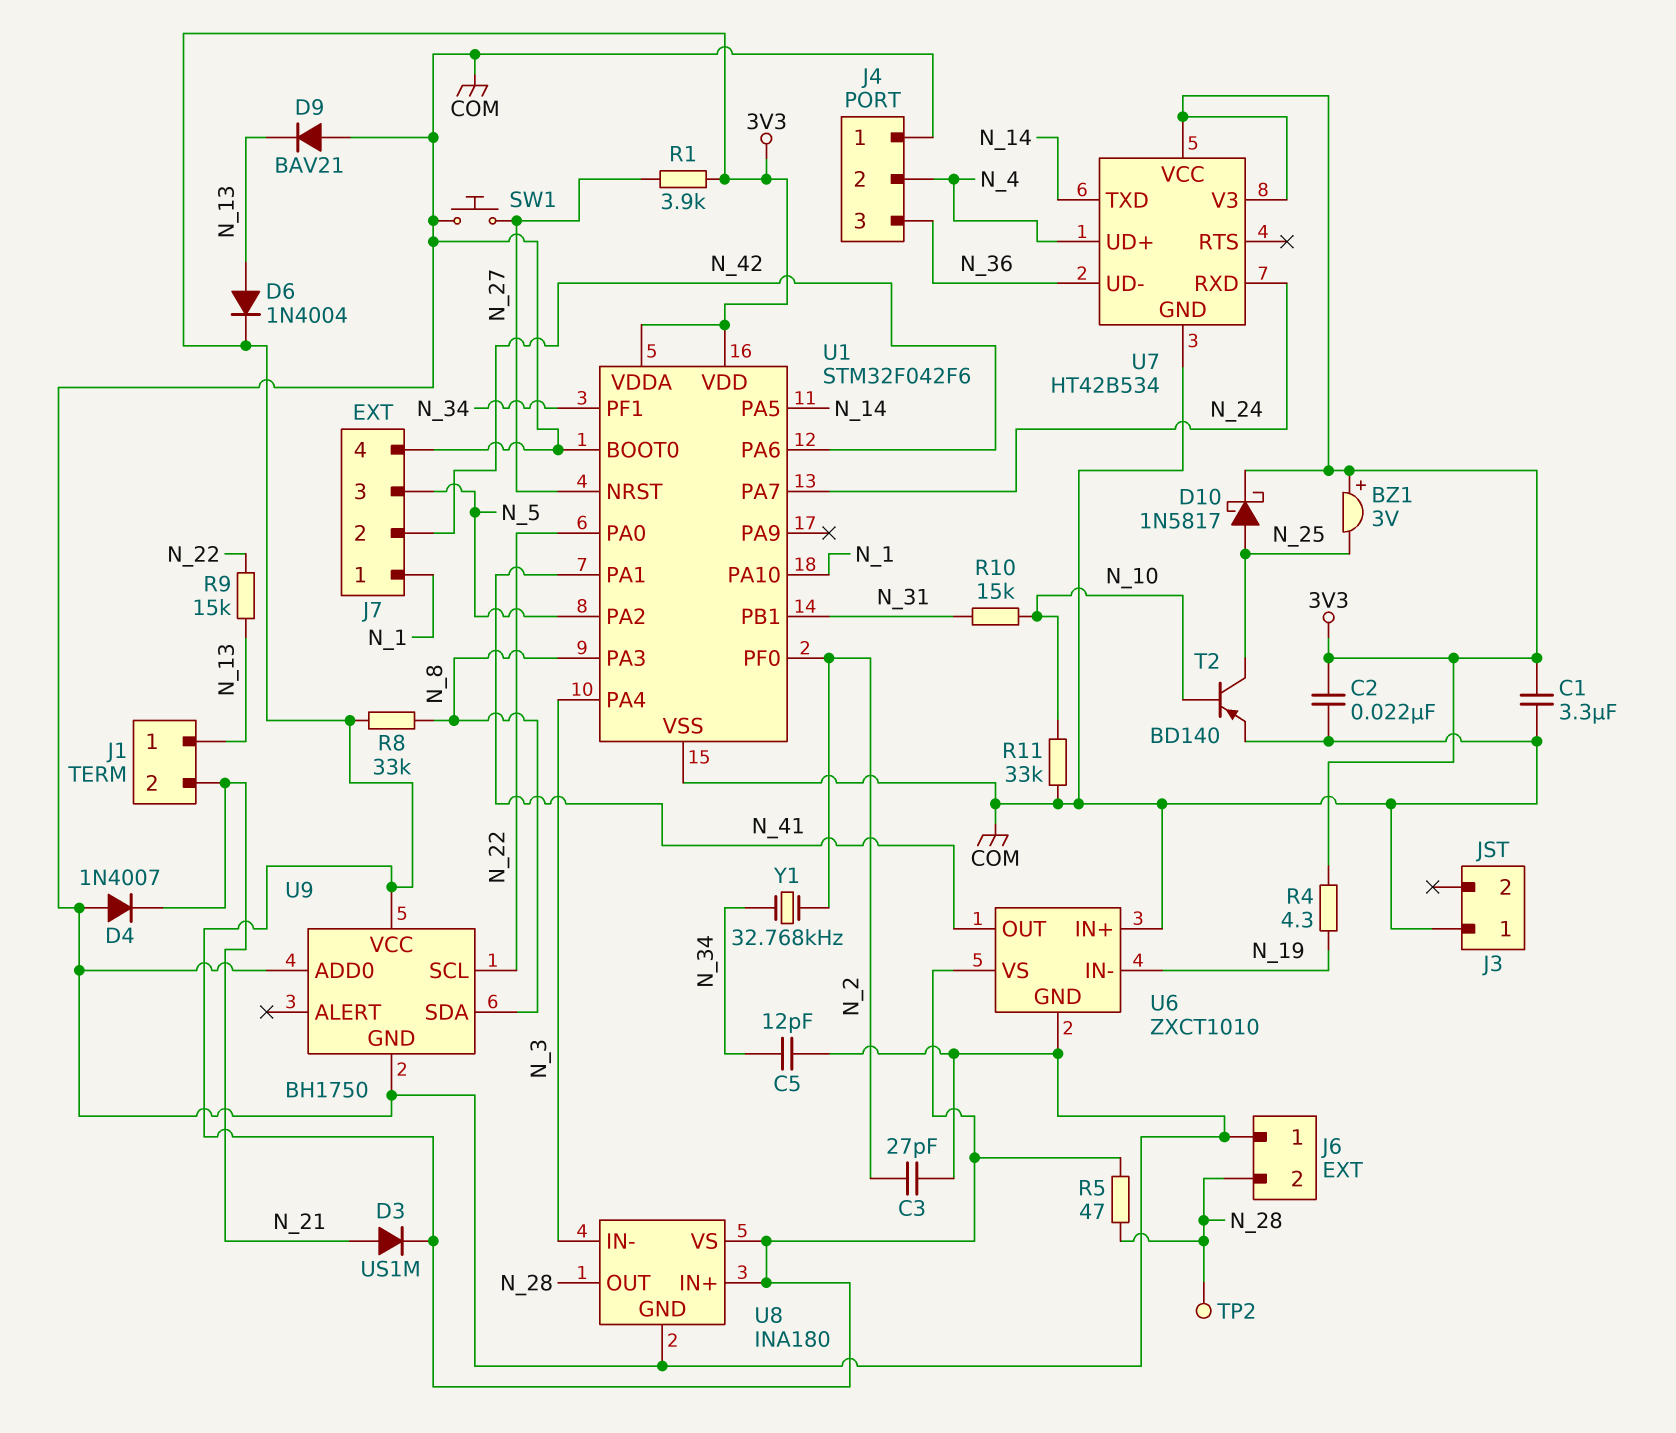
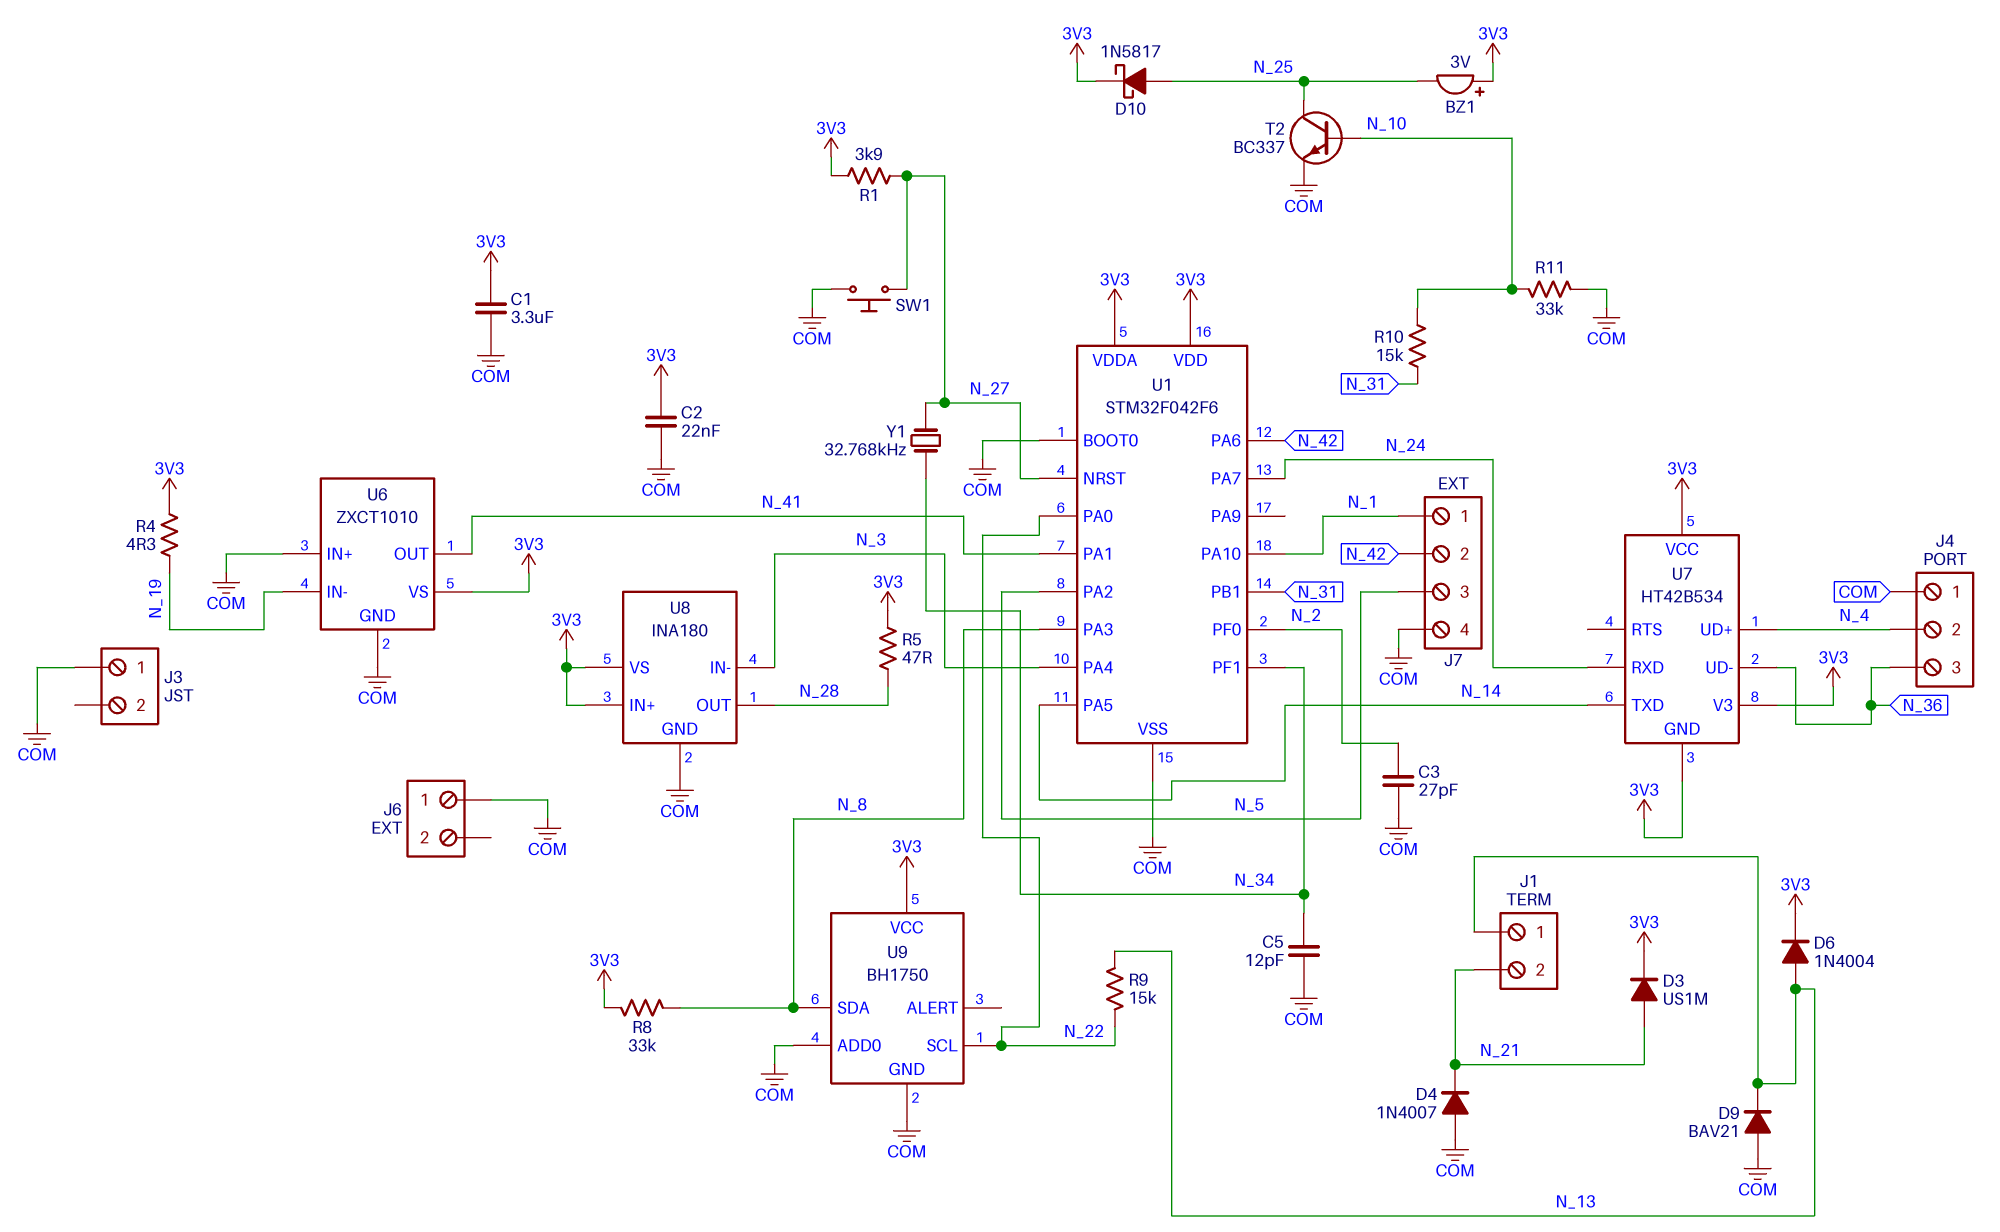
J6 pin 2: N_28 -> none
T2: PNP BD140 (B N_10, C N_25, E COM) -> NPN BC337 (B N_10, C N_25, E COM)
TP2: test point (N_28) -> none
U7 pin GND: COM -> 3V3
Y1: 32.768kHz (N_2, N_34) -> 32.768kHz (N_27, N_34)

